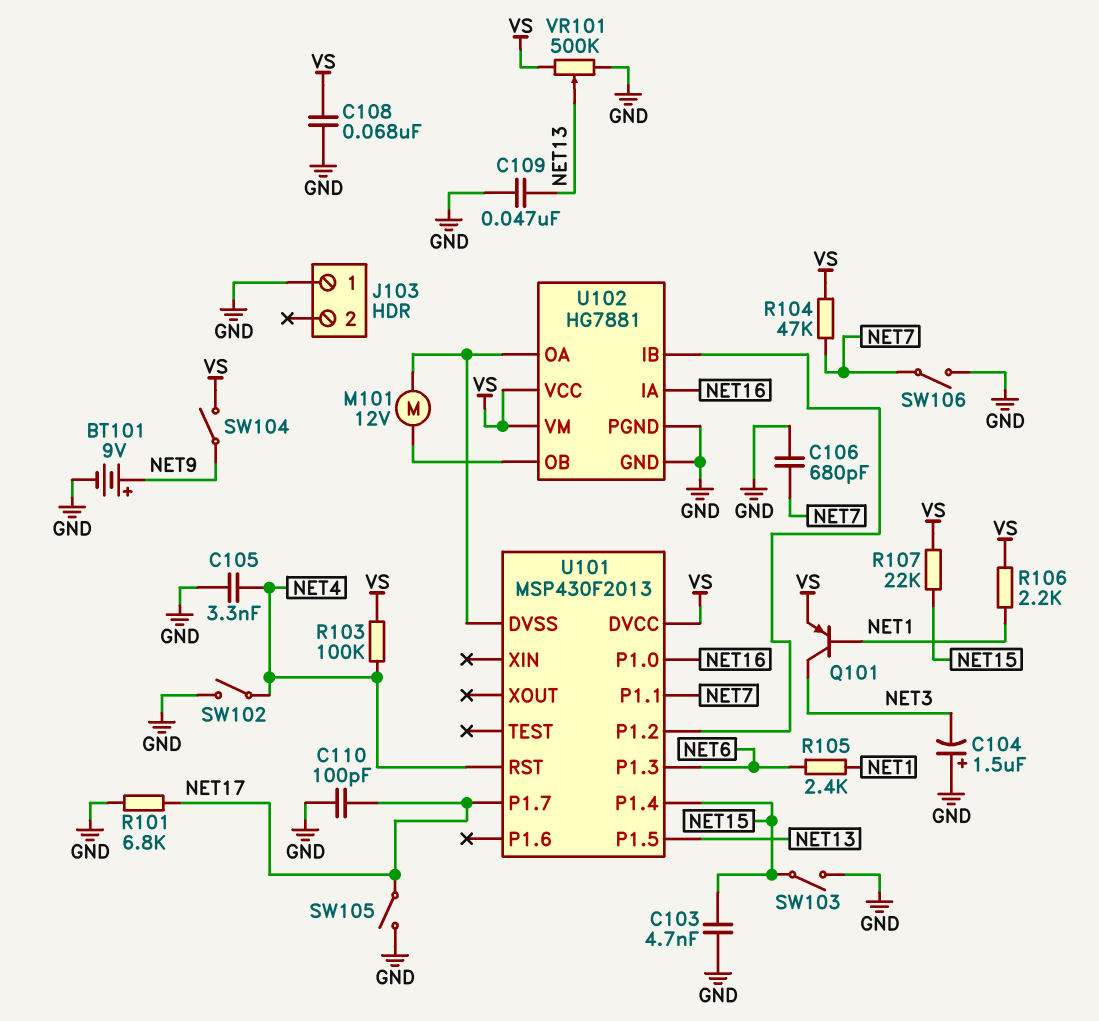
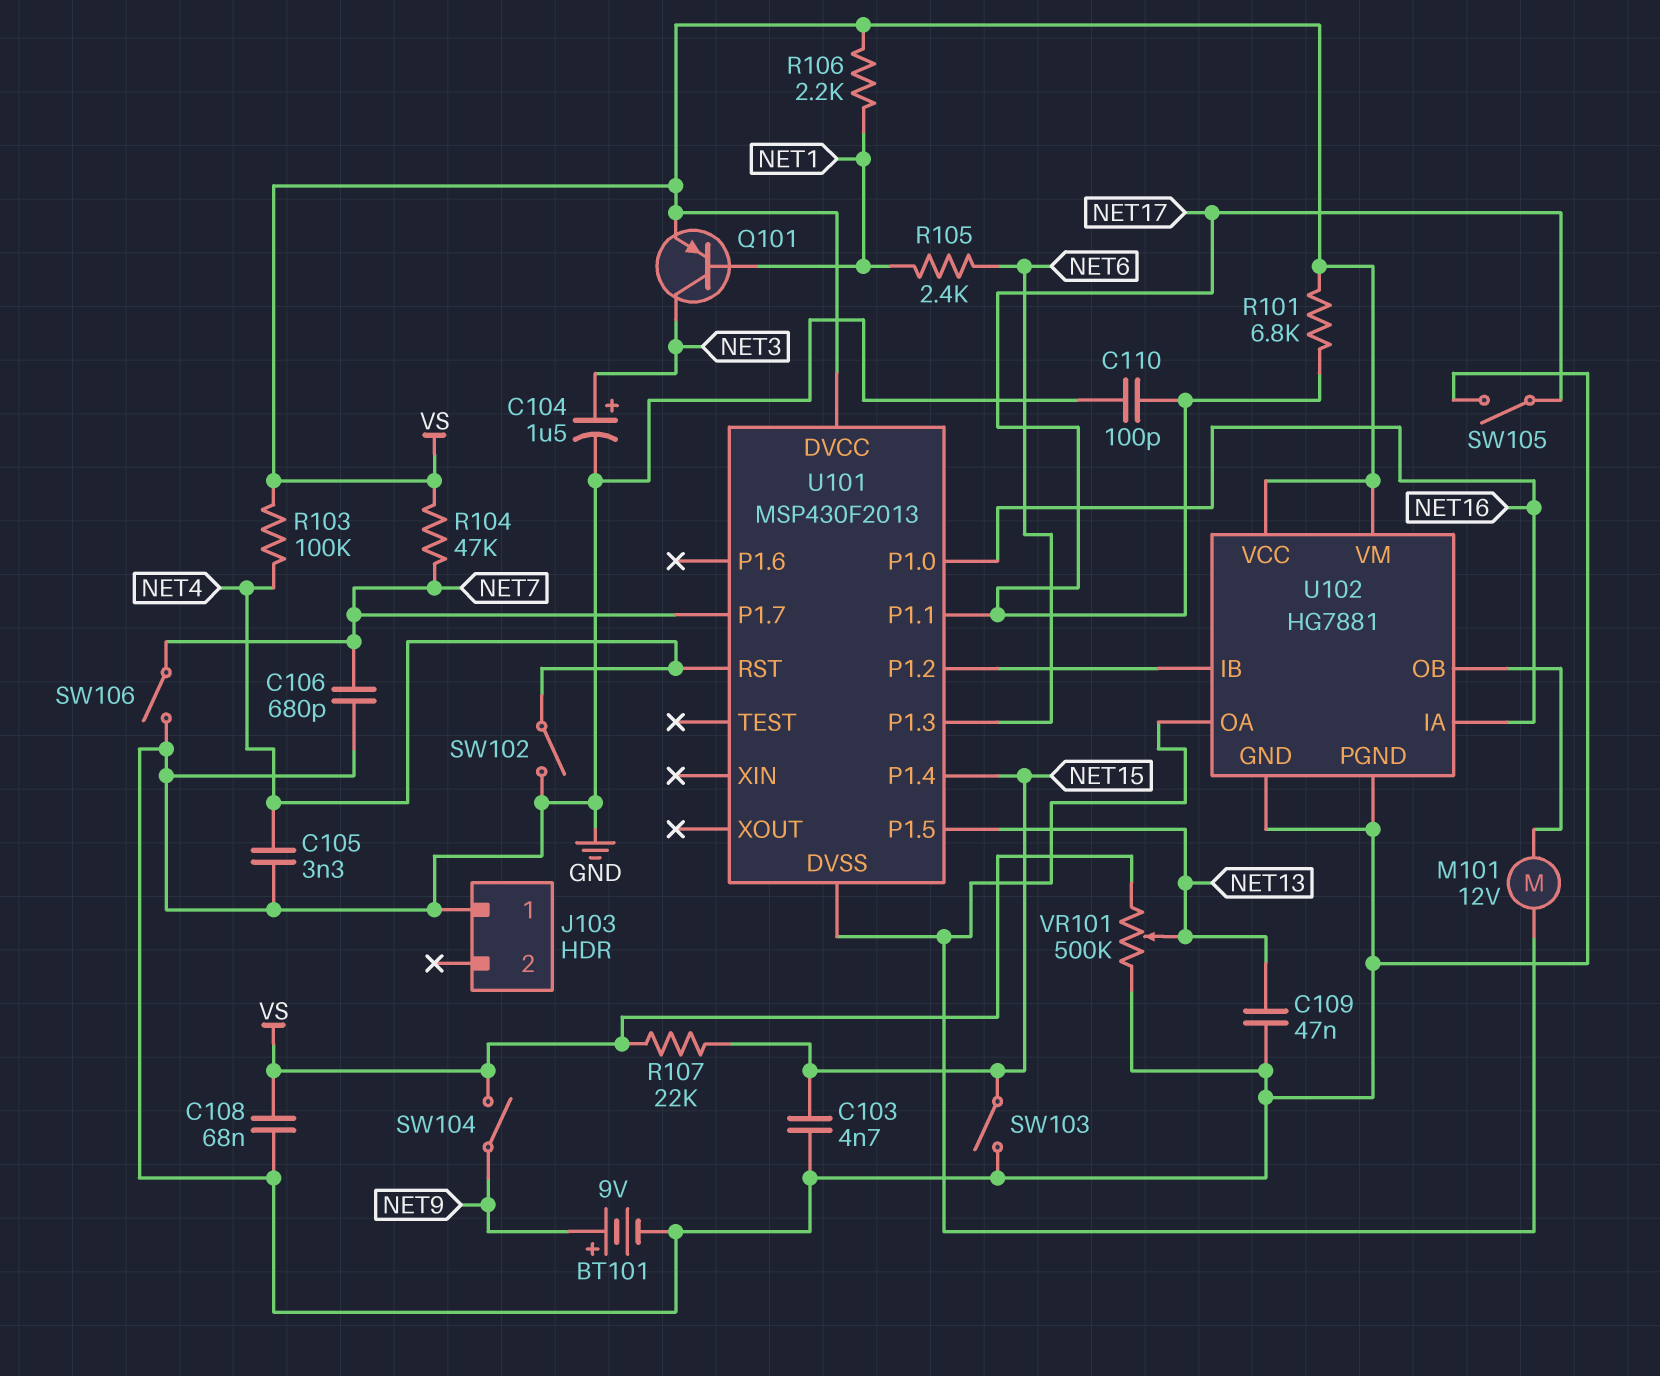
C104: 1.5uF (plus GND, minus NET3) -> 1.5uF (plus NET3, minus GND)
R101: 6.8k (GND, NET17) -> 6.8k (NET17, VS)
U101 pin P1.1: NET7 -> NET17
U101 pin P1.7: NET17 -> NET7

